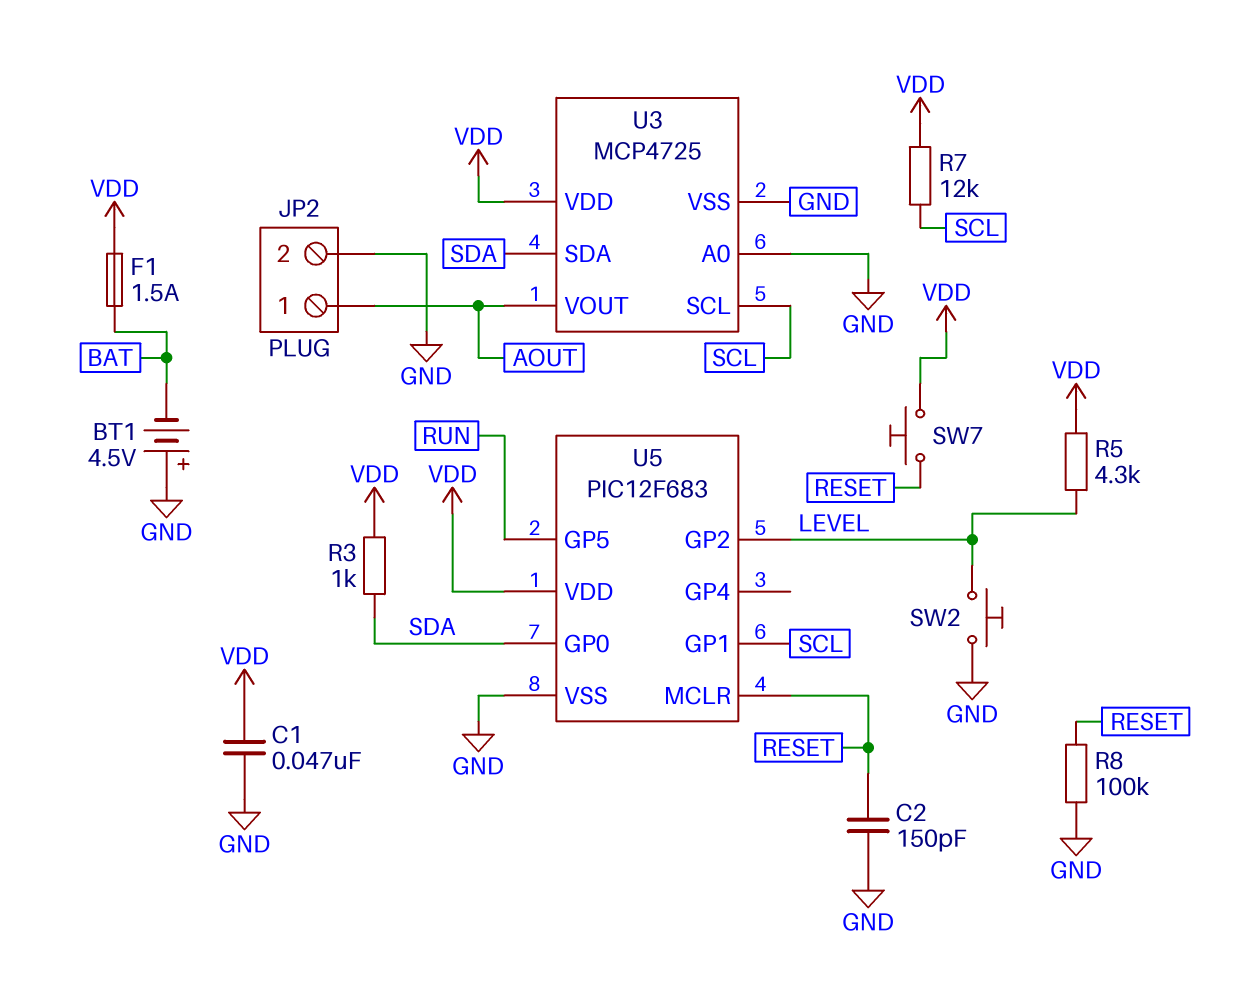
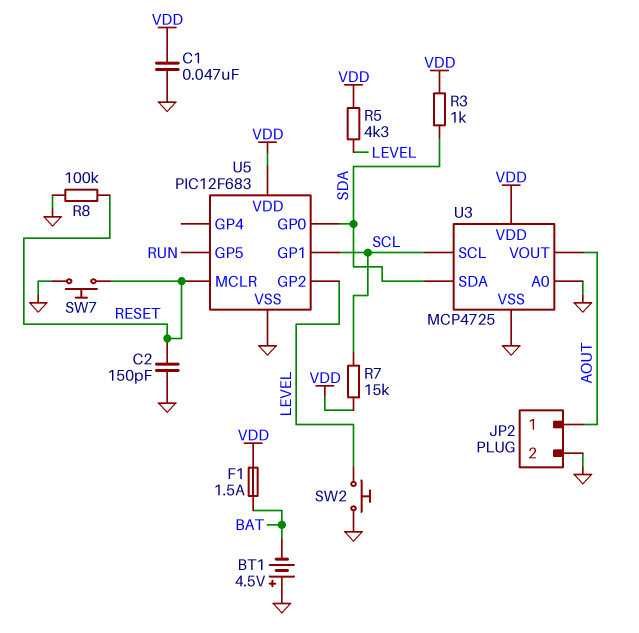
R7: 12k (SCL, VDD) -> 15k (SCL, VDD)
SW7: button (RESET, VDD) -> button (GND, RESET)

